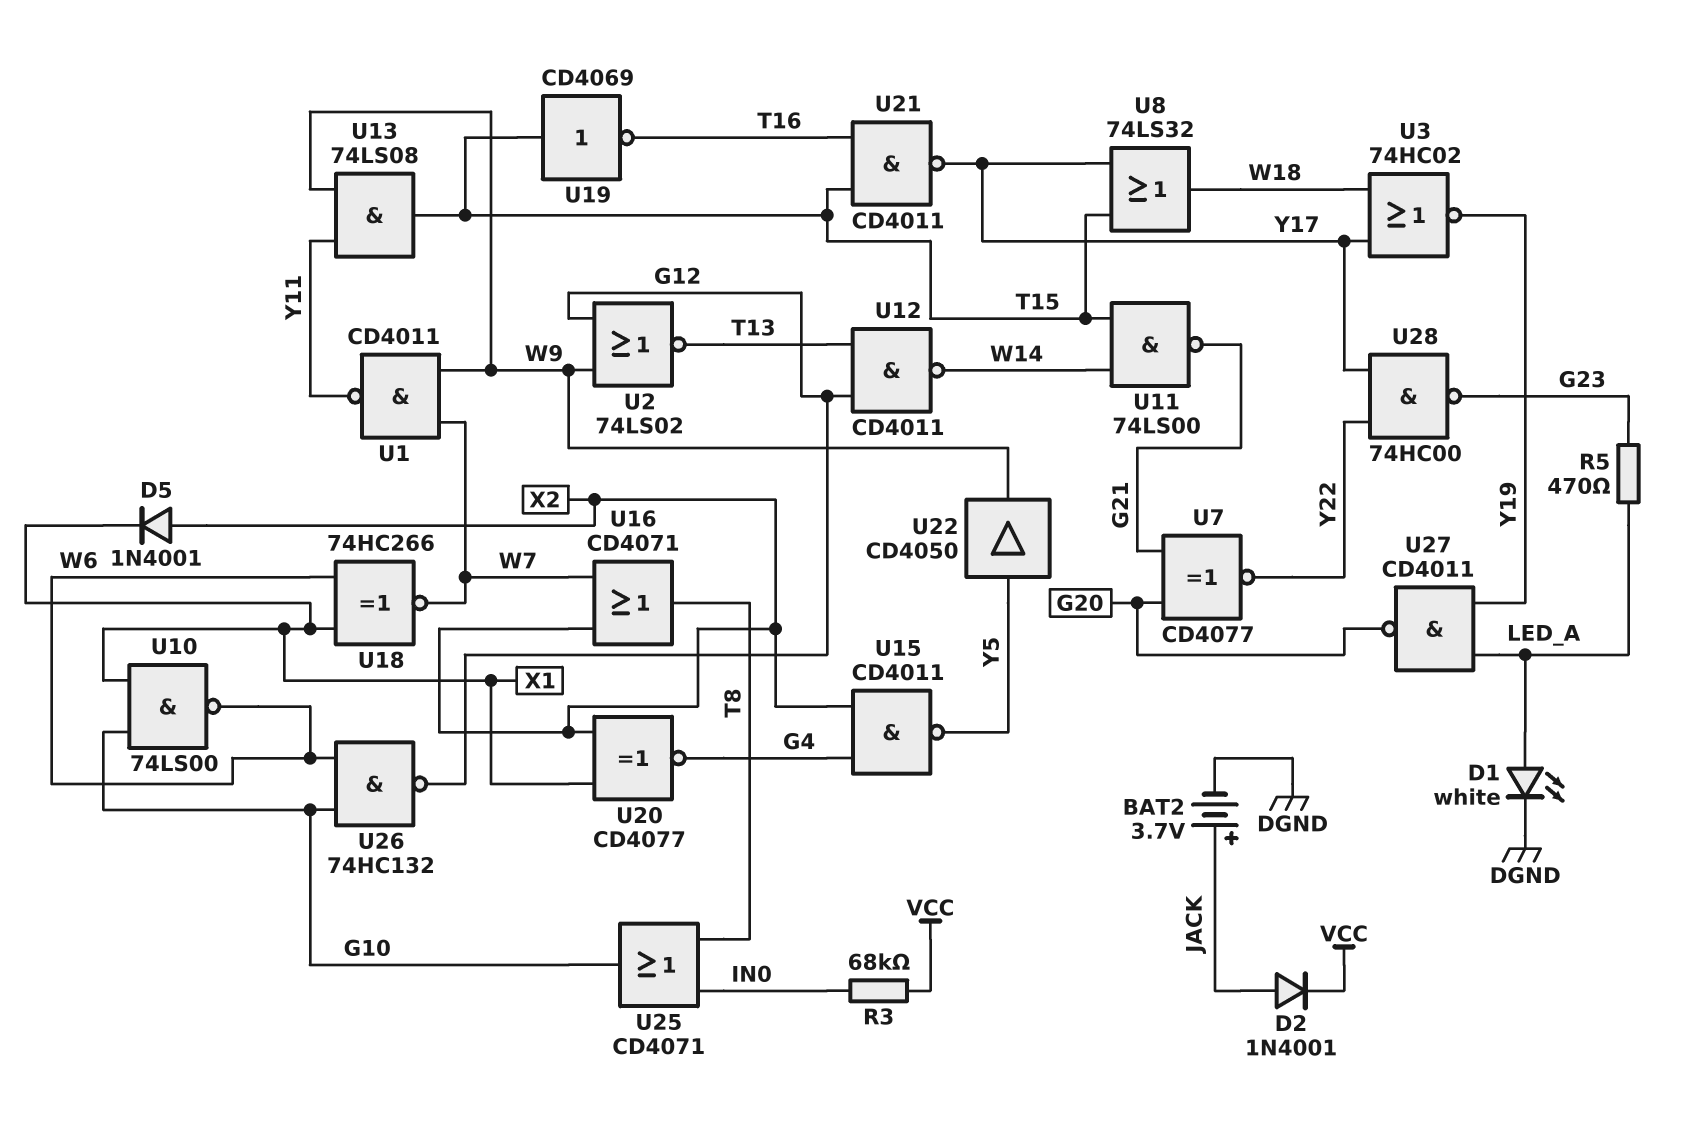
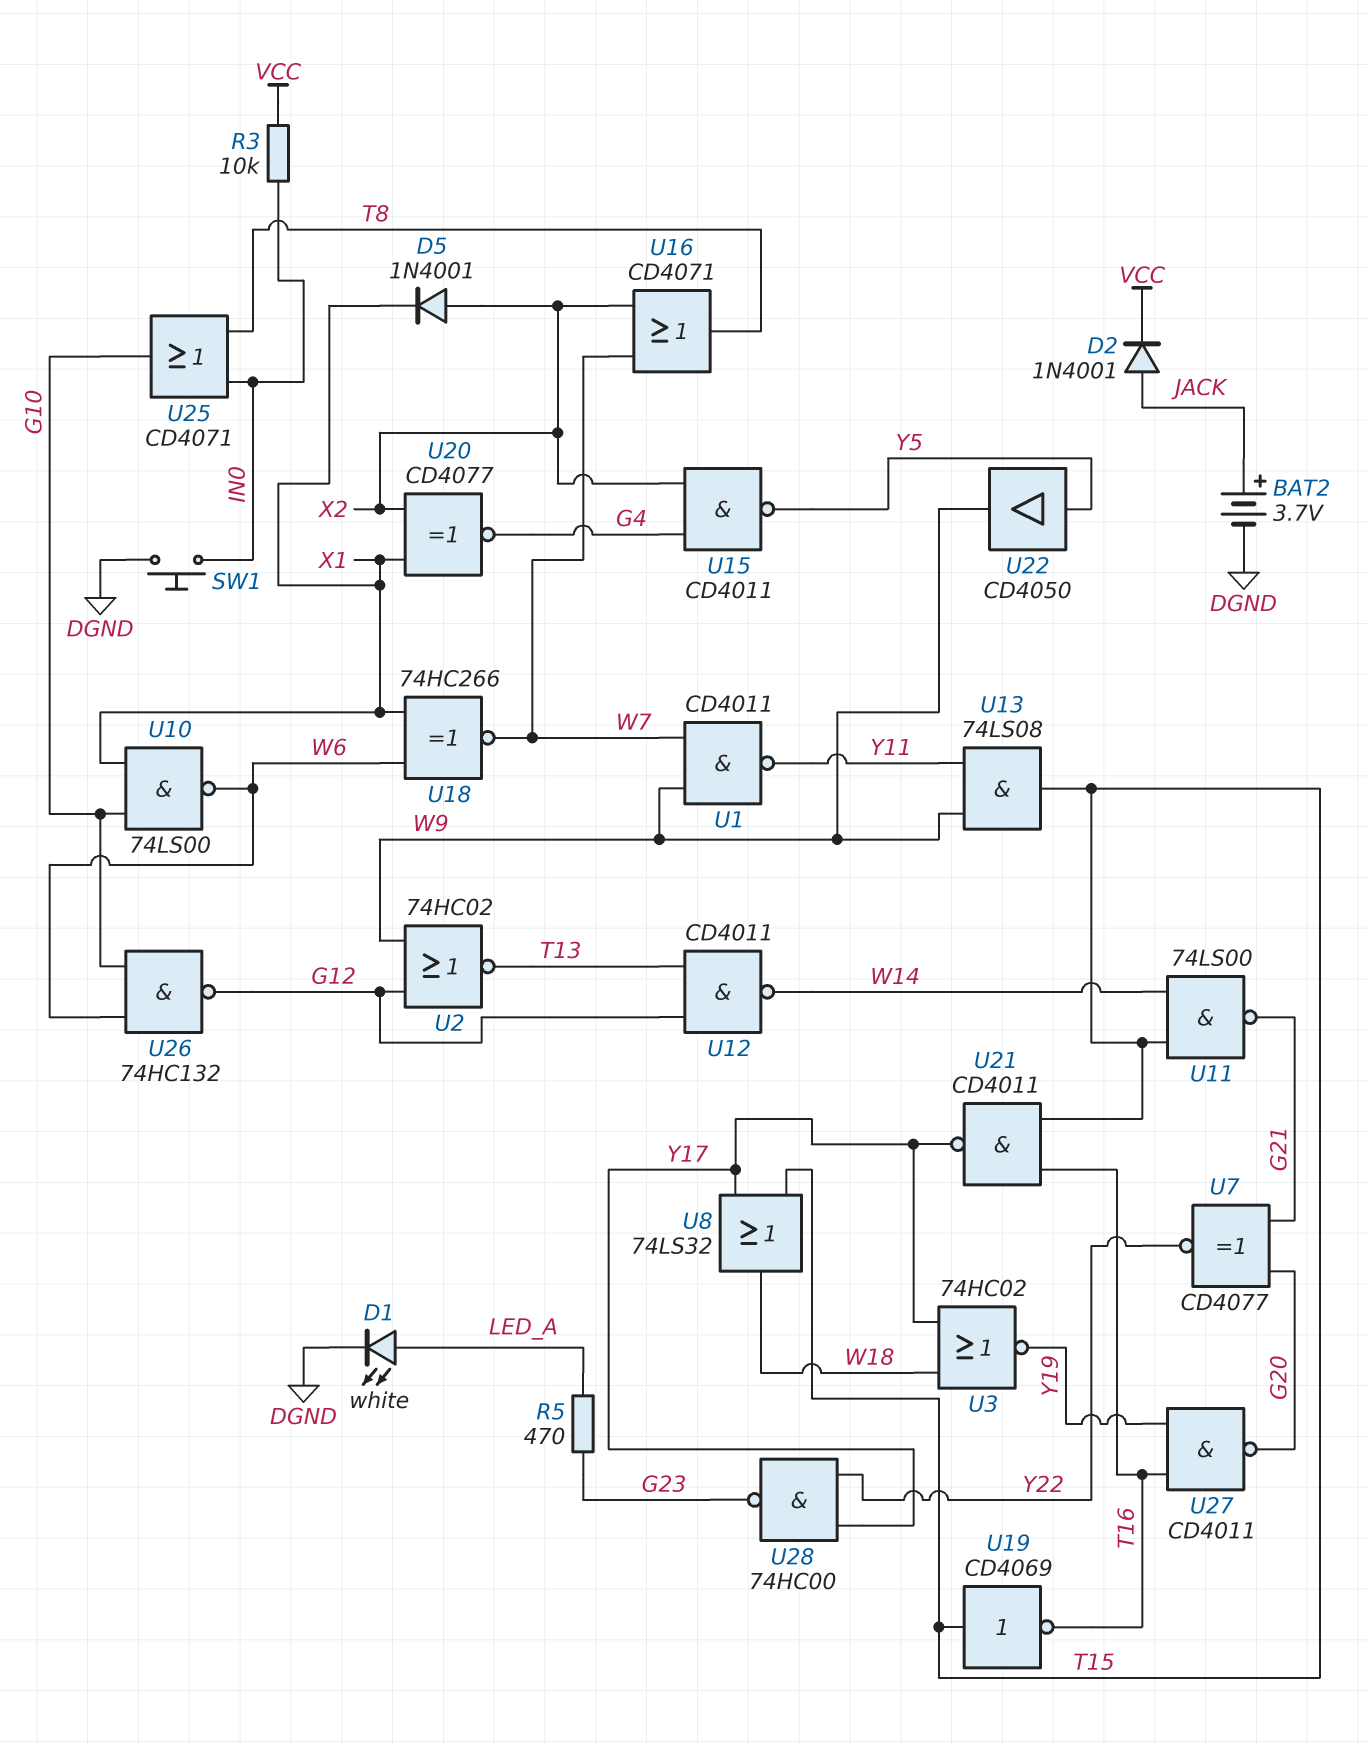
R3: 68k (IN0, VCC) -> 10k (IN0, VCC)
SW1: none -> button (DGND, IN0)
U2: NOR 74LS02 (in G12, in W9, out T13) -> NOR 74HC02 (in G12, in W9, out T13)
U27: NAND CD4011 (in LED_A, in Y19, out G20) -> NAND CD4011 (in T16, in Y19, out G20)

